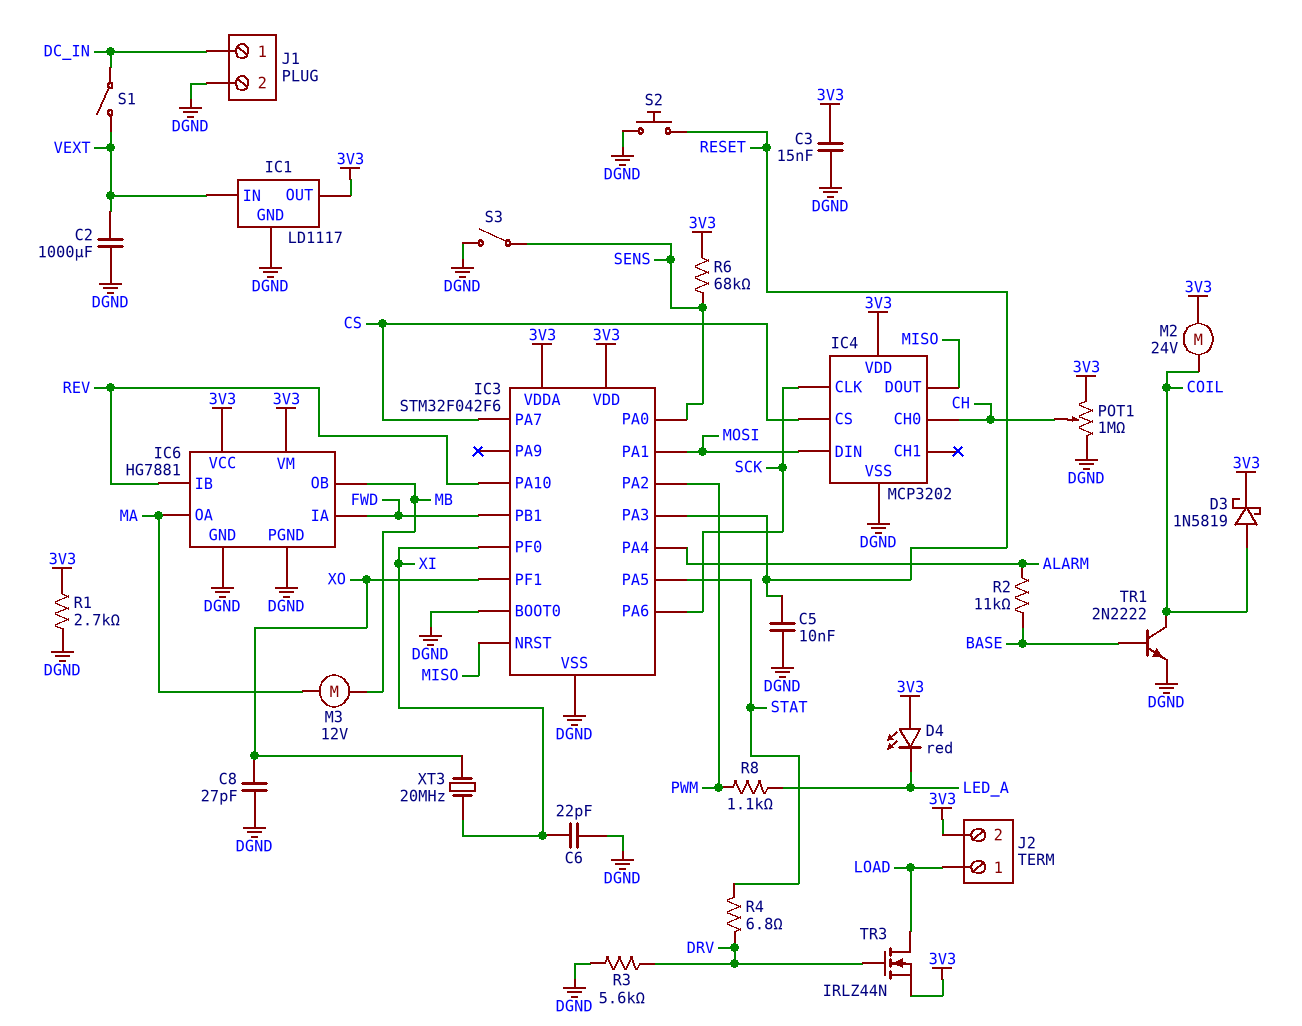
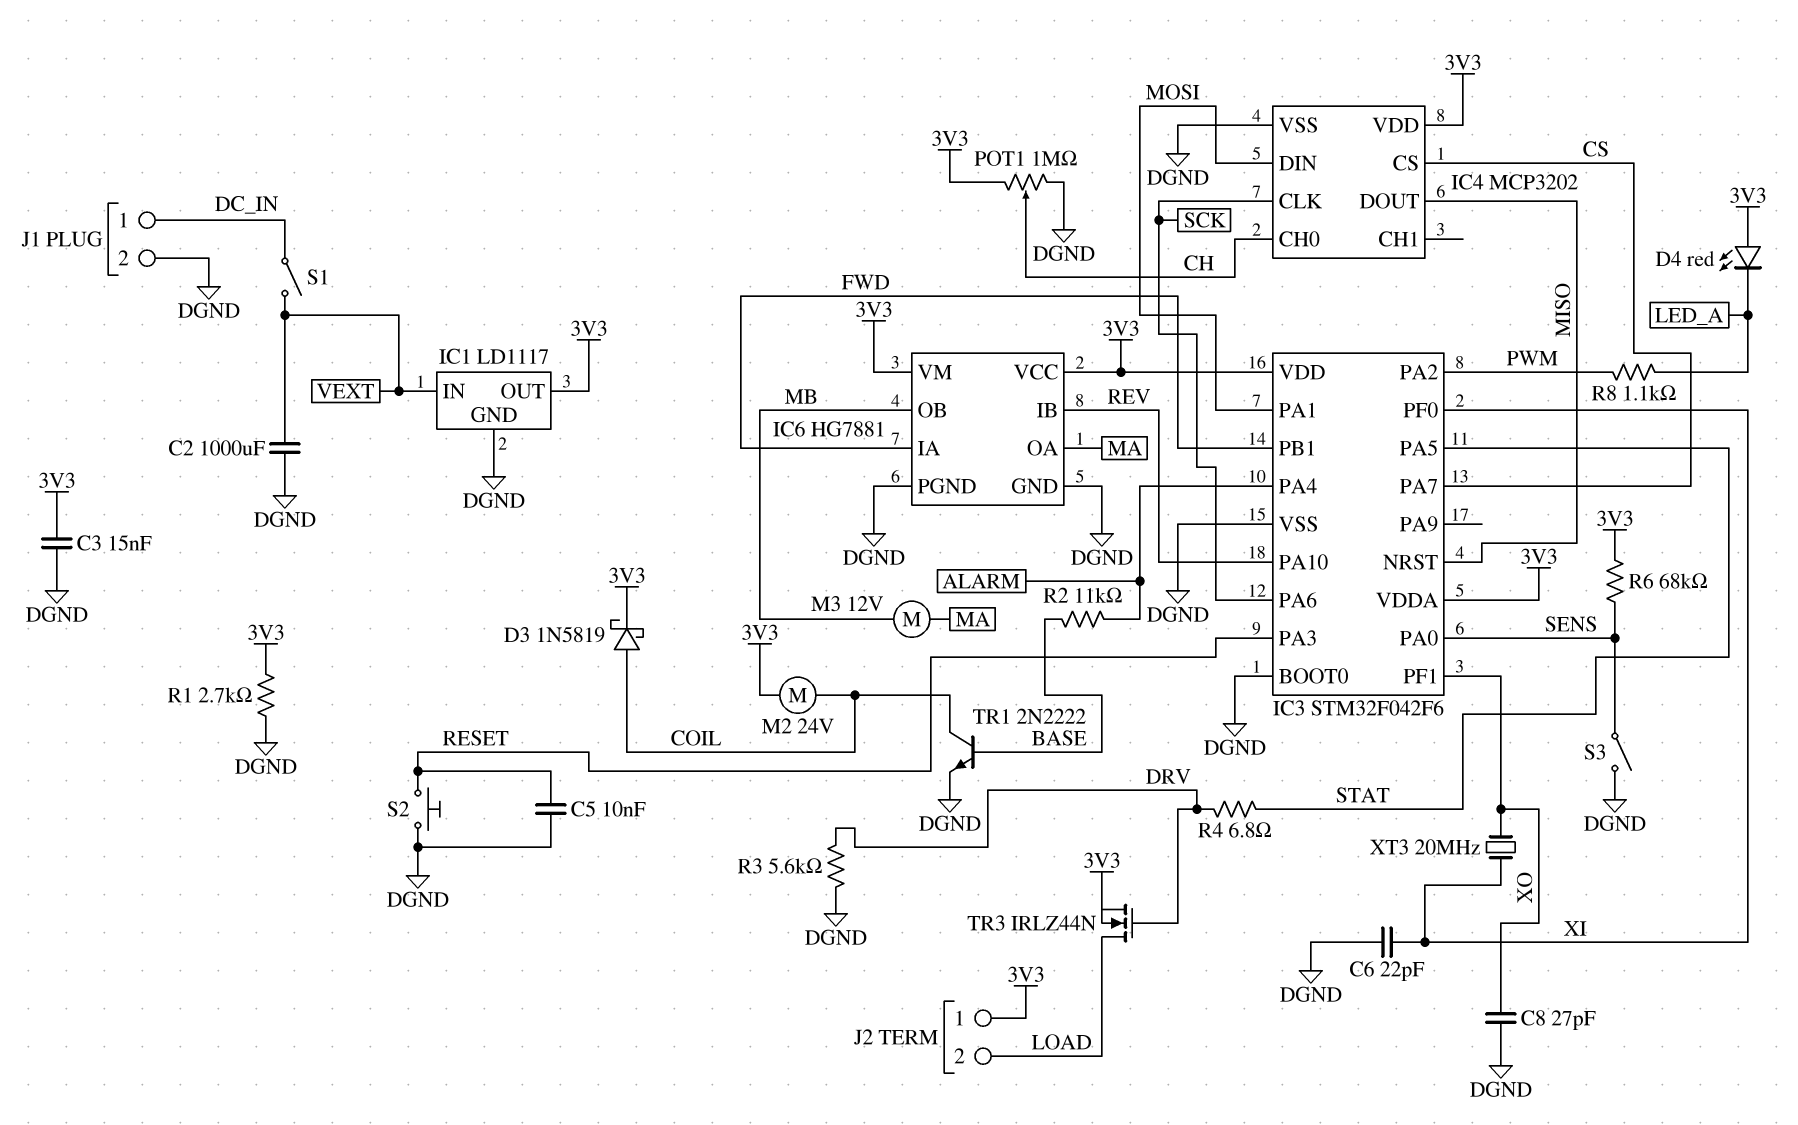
J2 pin 1: LOAD -> 3V3
J2 pin 2: 3V3 -> LOAD

